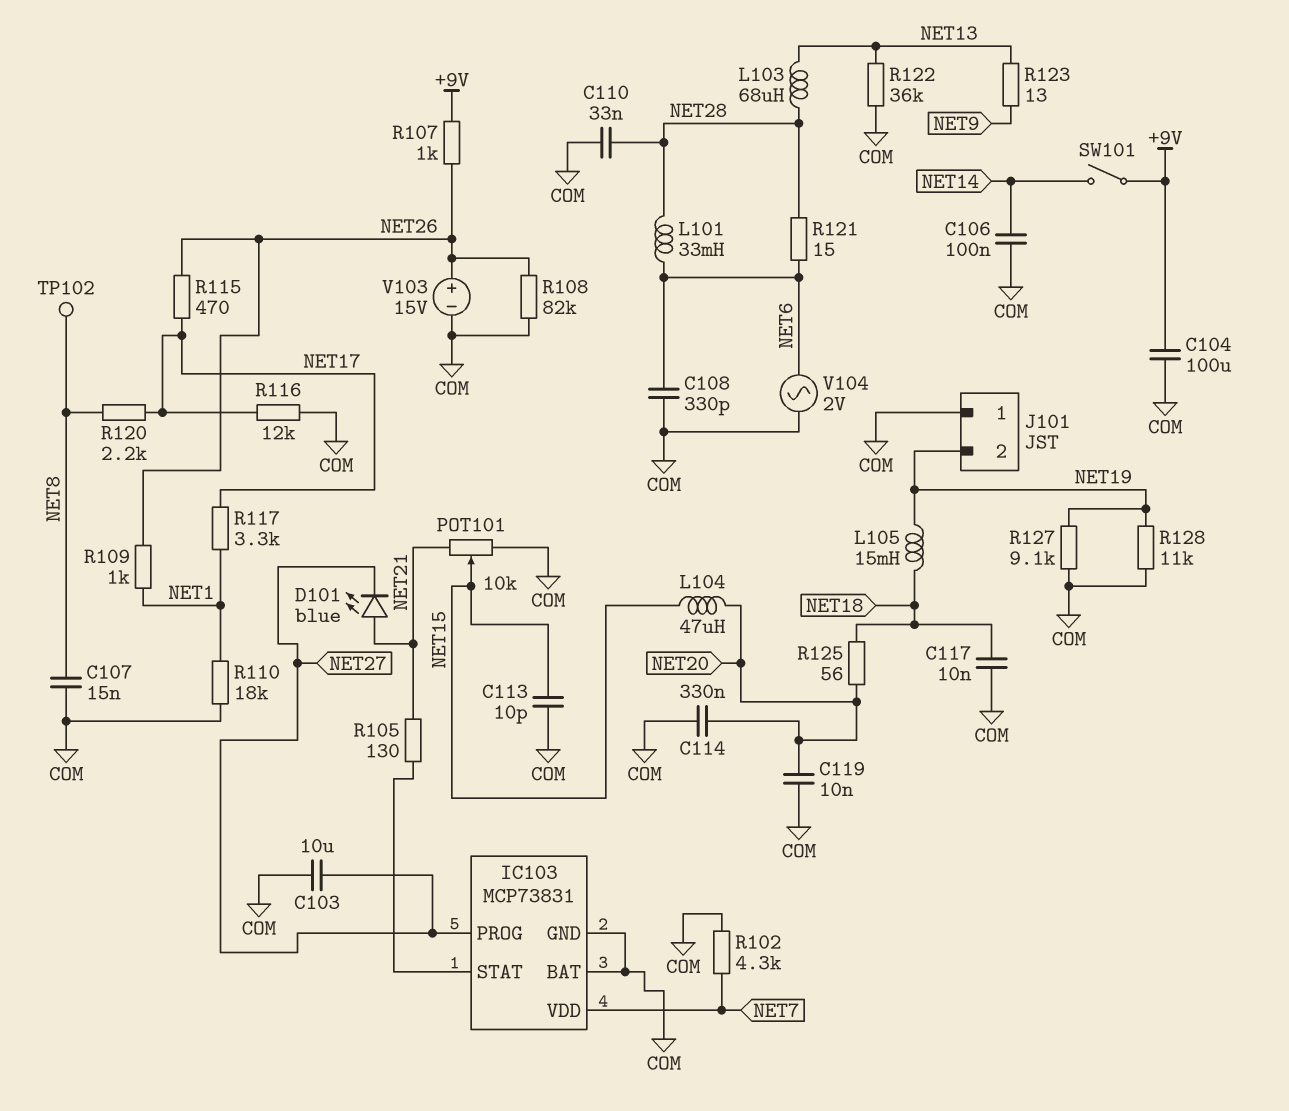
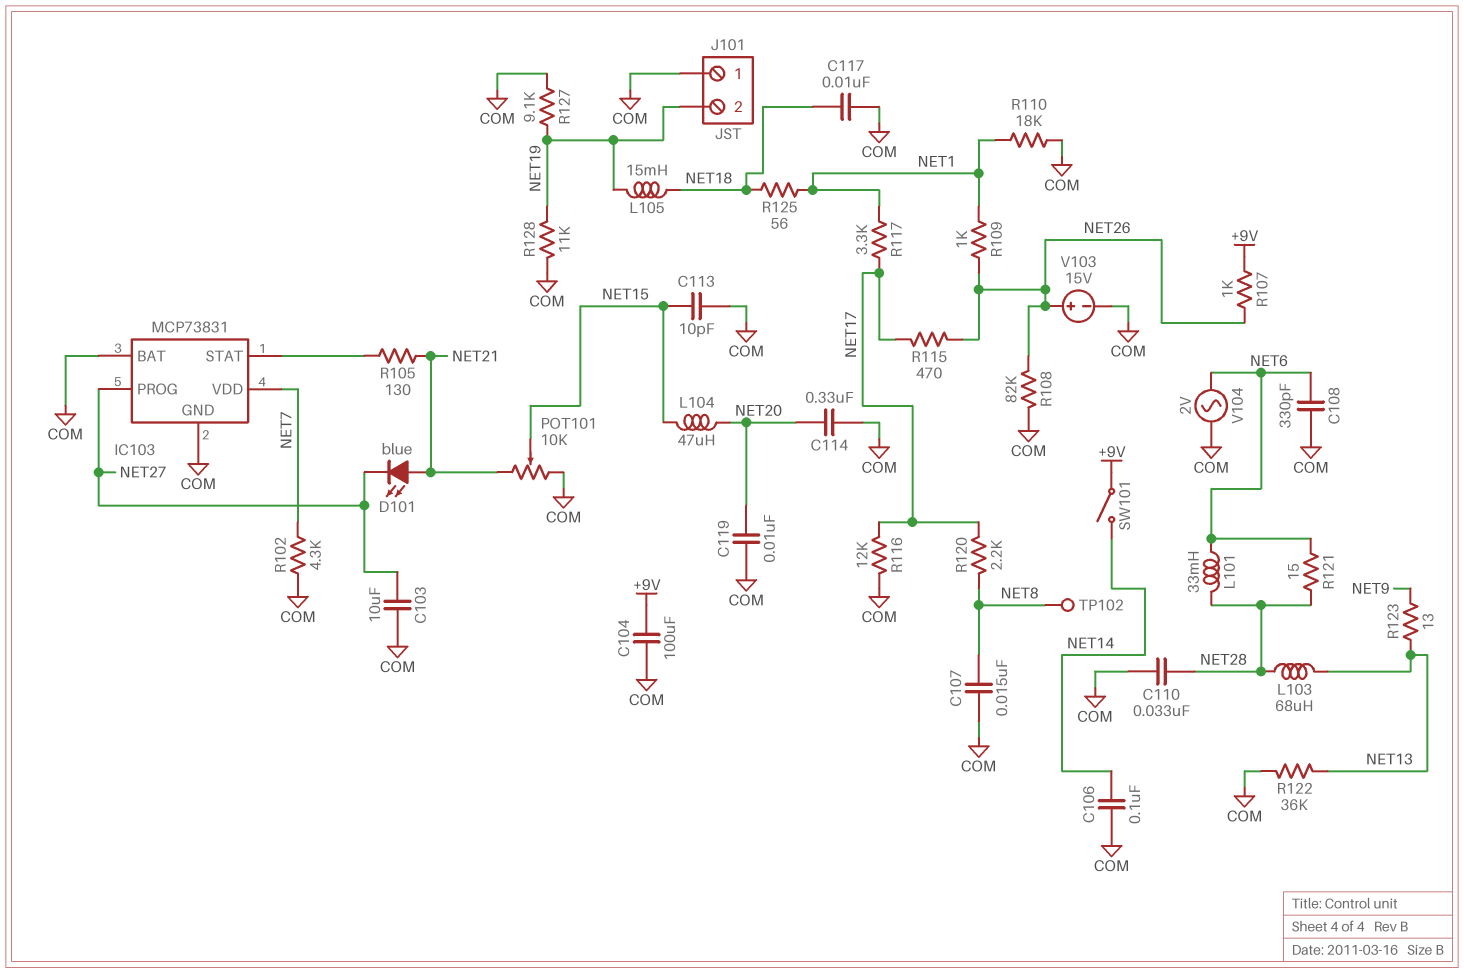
R125: 56 (NET18, NET20) -> 56 (NET1, NET18)

